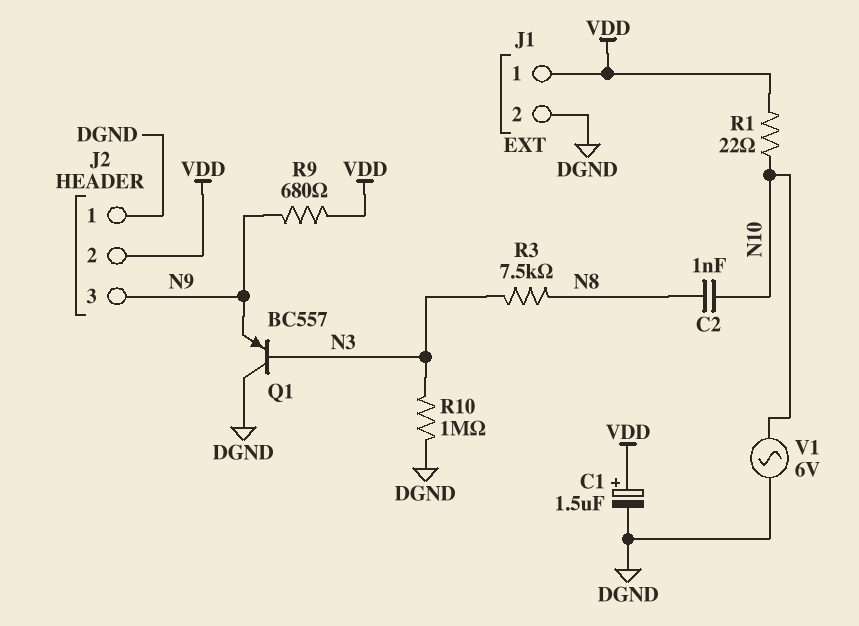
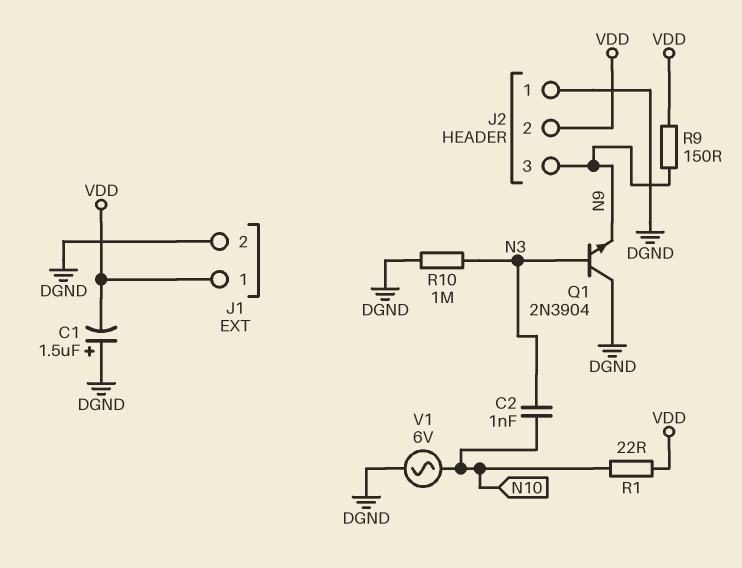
C1: 1.5uF (plus VDD, minus DGND) -> 1.5uF (plus DGND, minus VDD)
C2: 1nF (N8, N10) -> 1nF (N3, N10)
Q1: PNP BC557 (B N3, C DGND, E N9) -> NPN 2N3904 (B N3, C DGND, E N9)
R3: 7.5k (N3, N8) -> none
R9: 680 (N9, VDD) -> 150 (N9, VDD)

